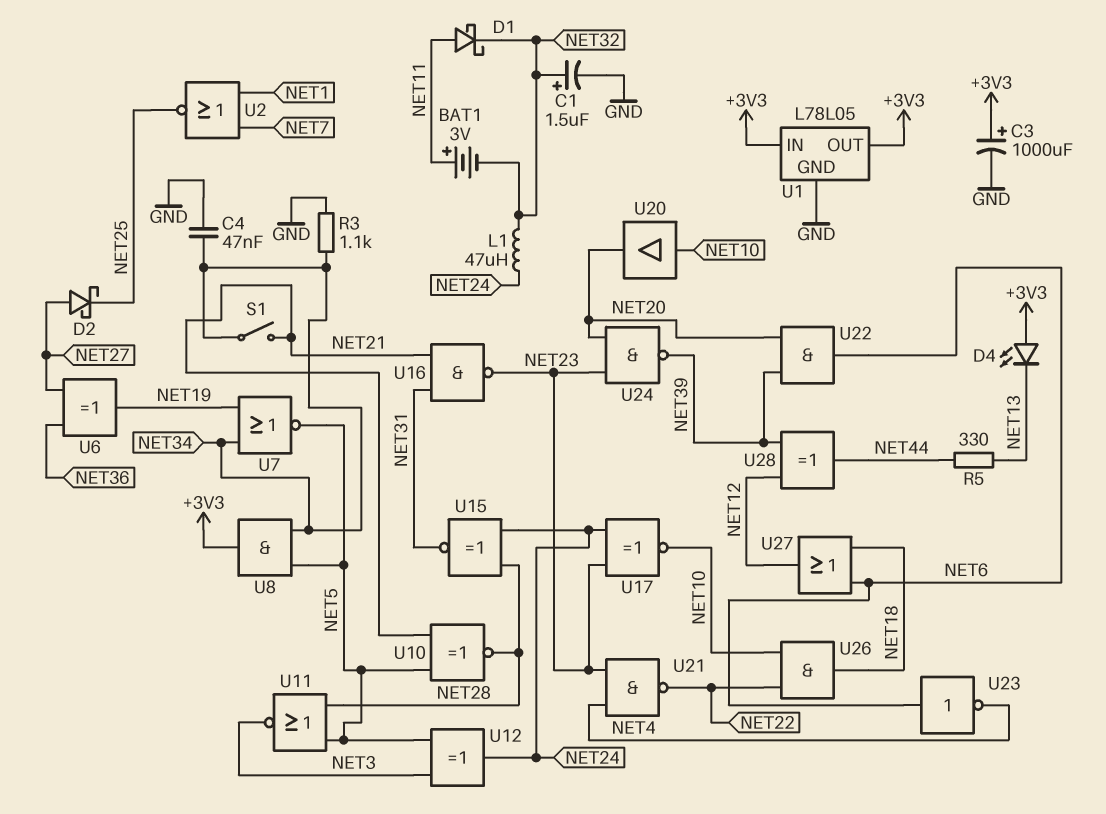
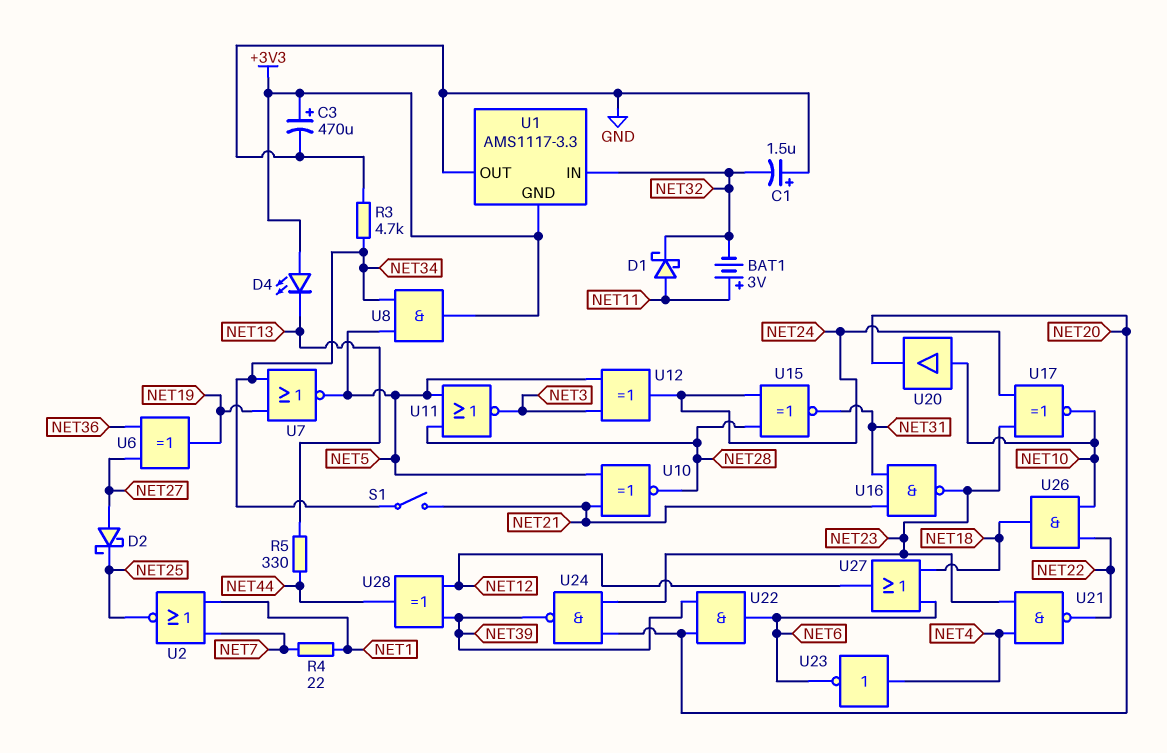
C1: 1.5uF (plus NET32, minus GND) -> 1.5uF (plus GND, minus NET32)
C3: 1000uF (plus +3V3, minus GND) -> 470uF (plus +3V3, minus GND)
C4: 47nF (GND, NET34) -> none
L1: 47uH (NET24, NET32) -> none
R3: 1.1k (GND, NET34) -> 4.7k (GND, NET34)
R4: none -> 22 (NET1, NET7)
U1: L78L05 -> AMS1117-3.3
U1 pin GND: GND -> +3V3
U1 pin IN: +3V3 -> NET32
U1 pin OUT: +3V3 -> GND
U23: NOT (in NET6, out NET4) -> NOT (in NET4, out NET6)

